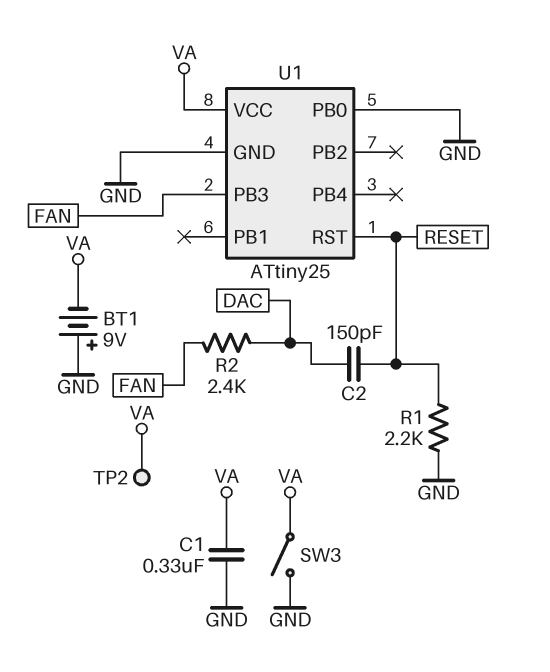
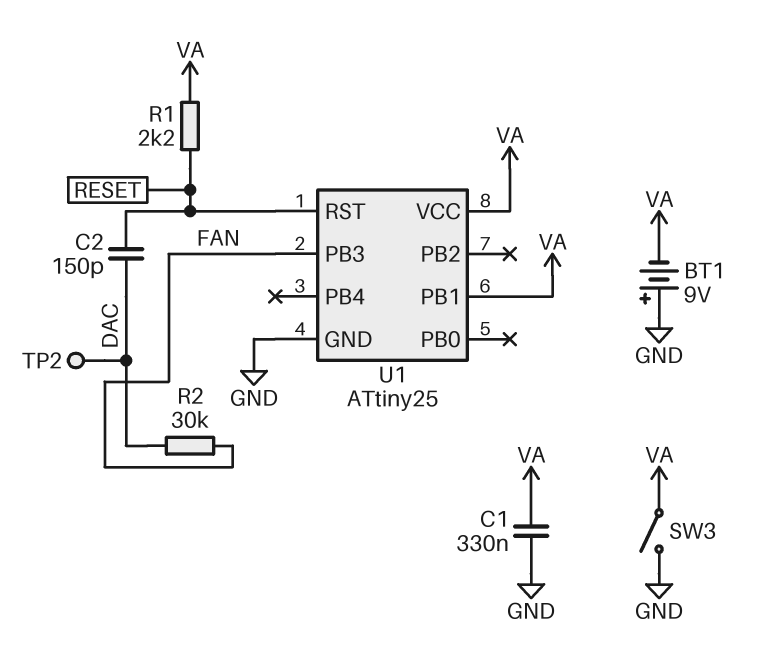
R1: 2.2k (GND, RESET) -> 2.2k (RESET, VA)
R2: 2.4k (DAC, FAN) -> 30k (DAC, FAN)
TP2: test point (VA) -> test point (DAC)
U1 pin PB0: GND -> none
U1 pin PB1: none -> VA

